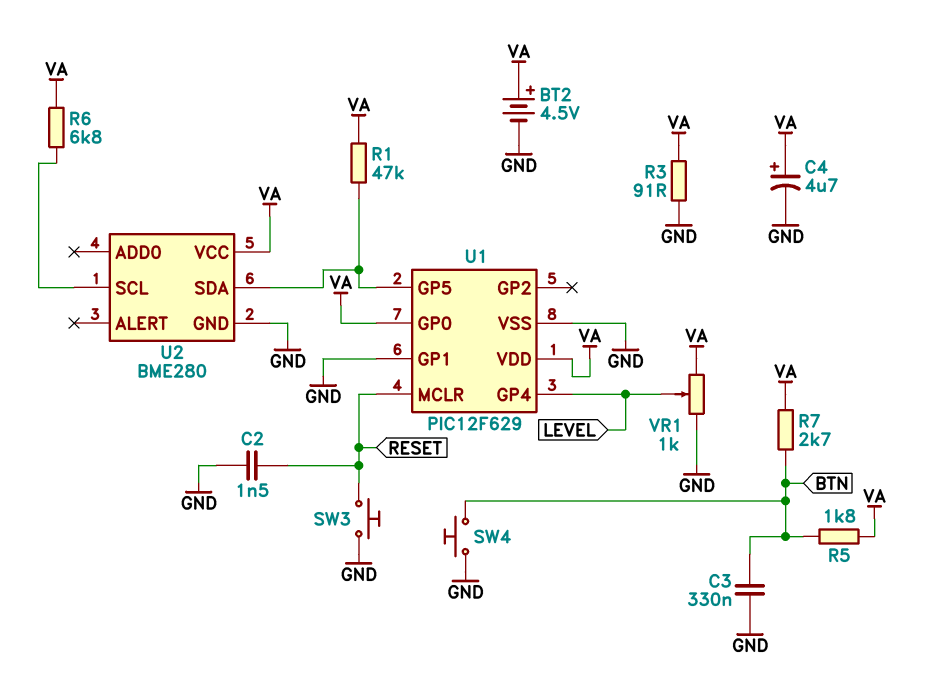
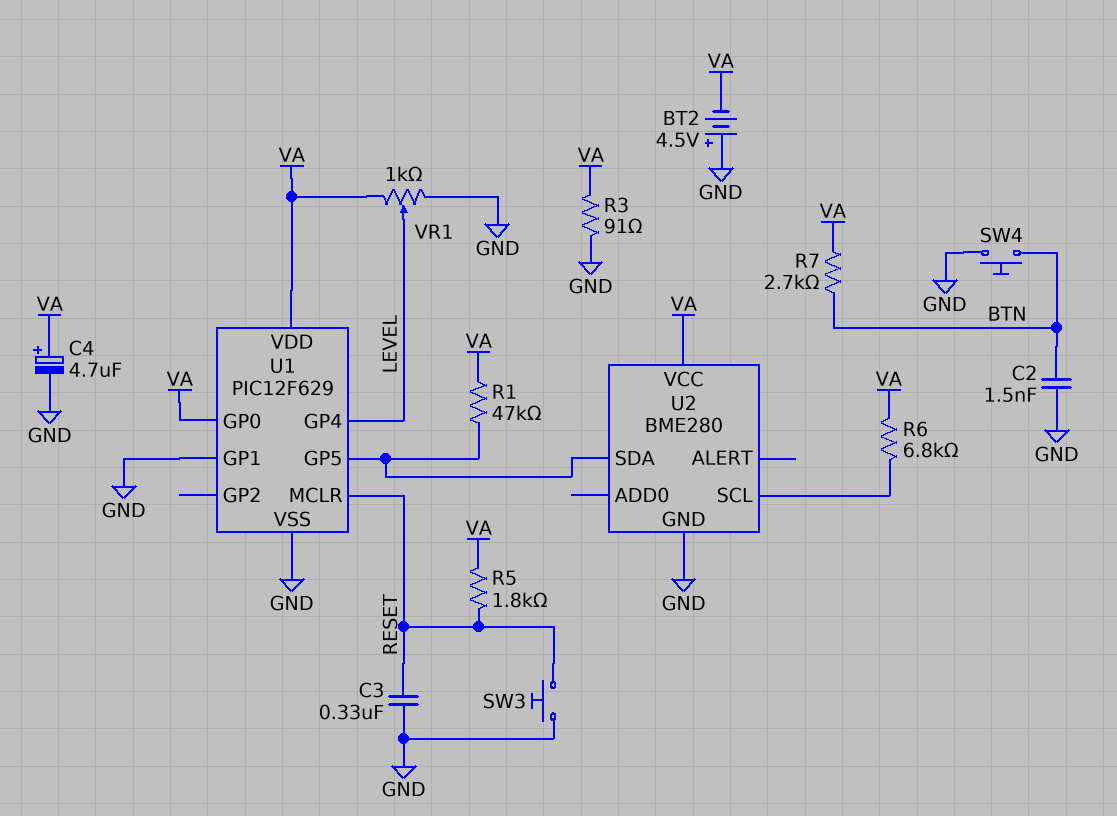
BT2: 4.5V (plus VA, minus GND) -> 4.5V (plus GND, minus VA)
C2: 1.5nF (GND, RESET) -> 1.5nF (BTN, GND)
C3: 330nF (BTN, GND) -> 330nF (GND, RESET)
R5: 1.8k (BTN, VA) -> 1.8k (RESET, VA)

